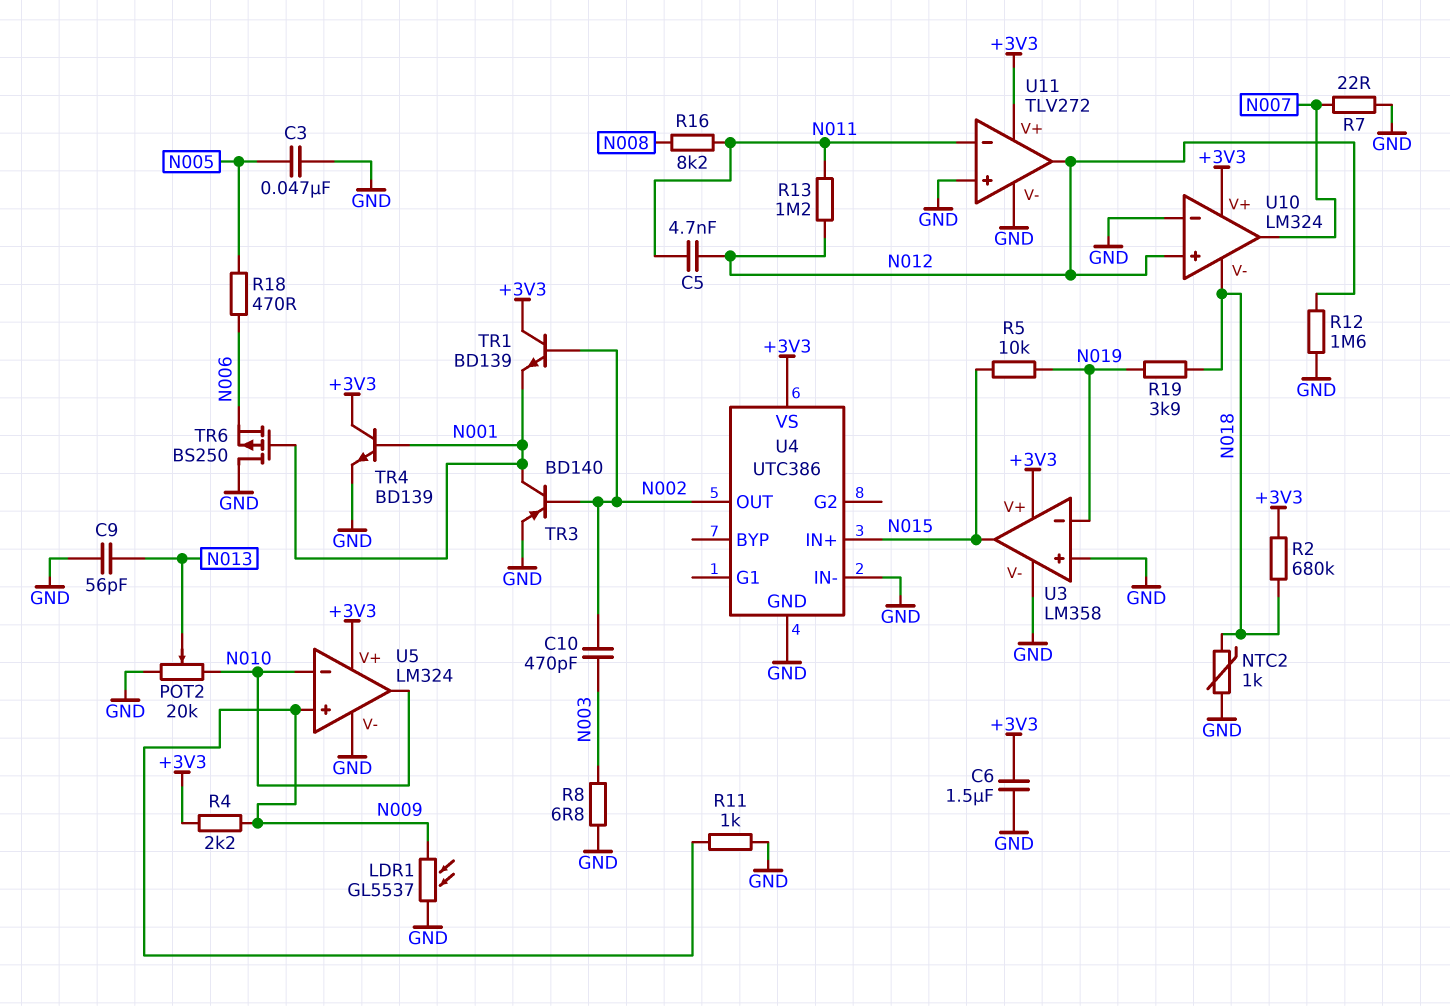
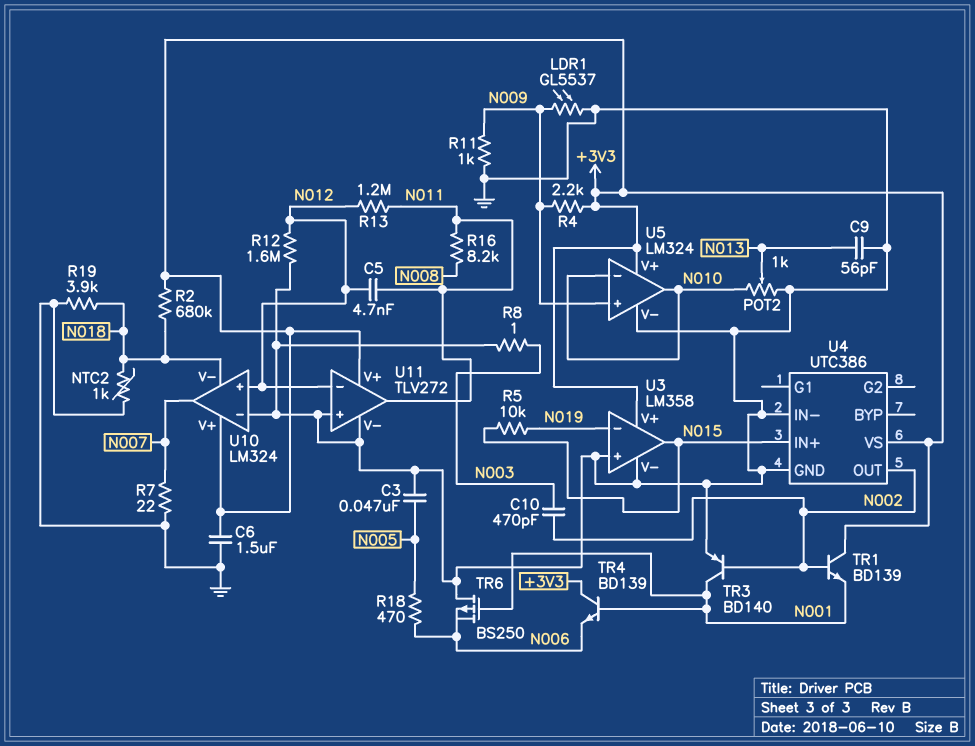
POT2: 20k (GND, N010, wiper N013) -> 1k (GND, N010, wiper N013)
R8: 6.8 (GND, N003) -> 1 (GND, N003)
R19: 3.9k (N018, N019) -> 3.9k (GND, N018)
TR4: NPN BD139 (B N001, C +3V3, E GND) -> NPN BD139 (B N001, C +3V3, E N006)
U11 pin in-: N011 -> N012
U11 pin out: N012 -> N011

